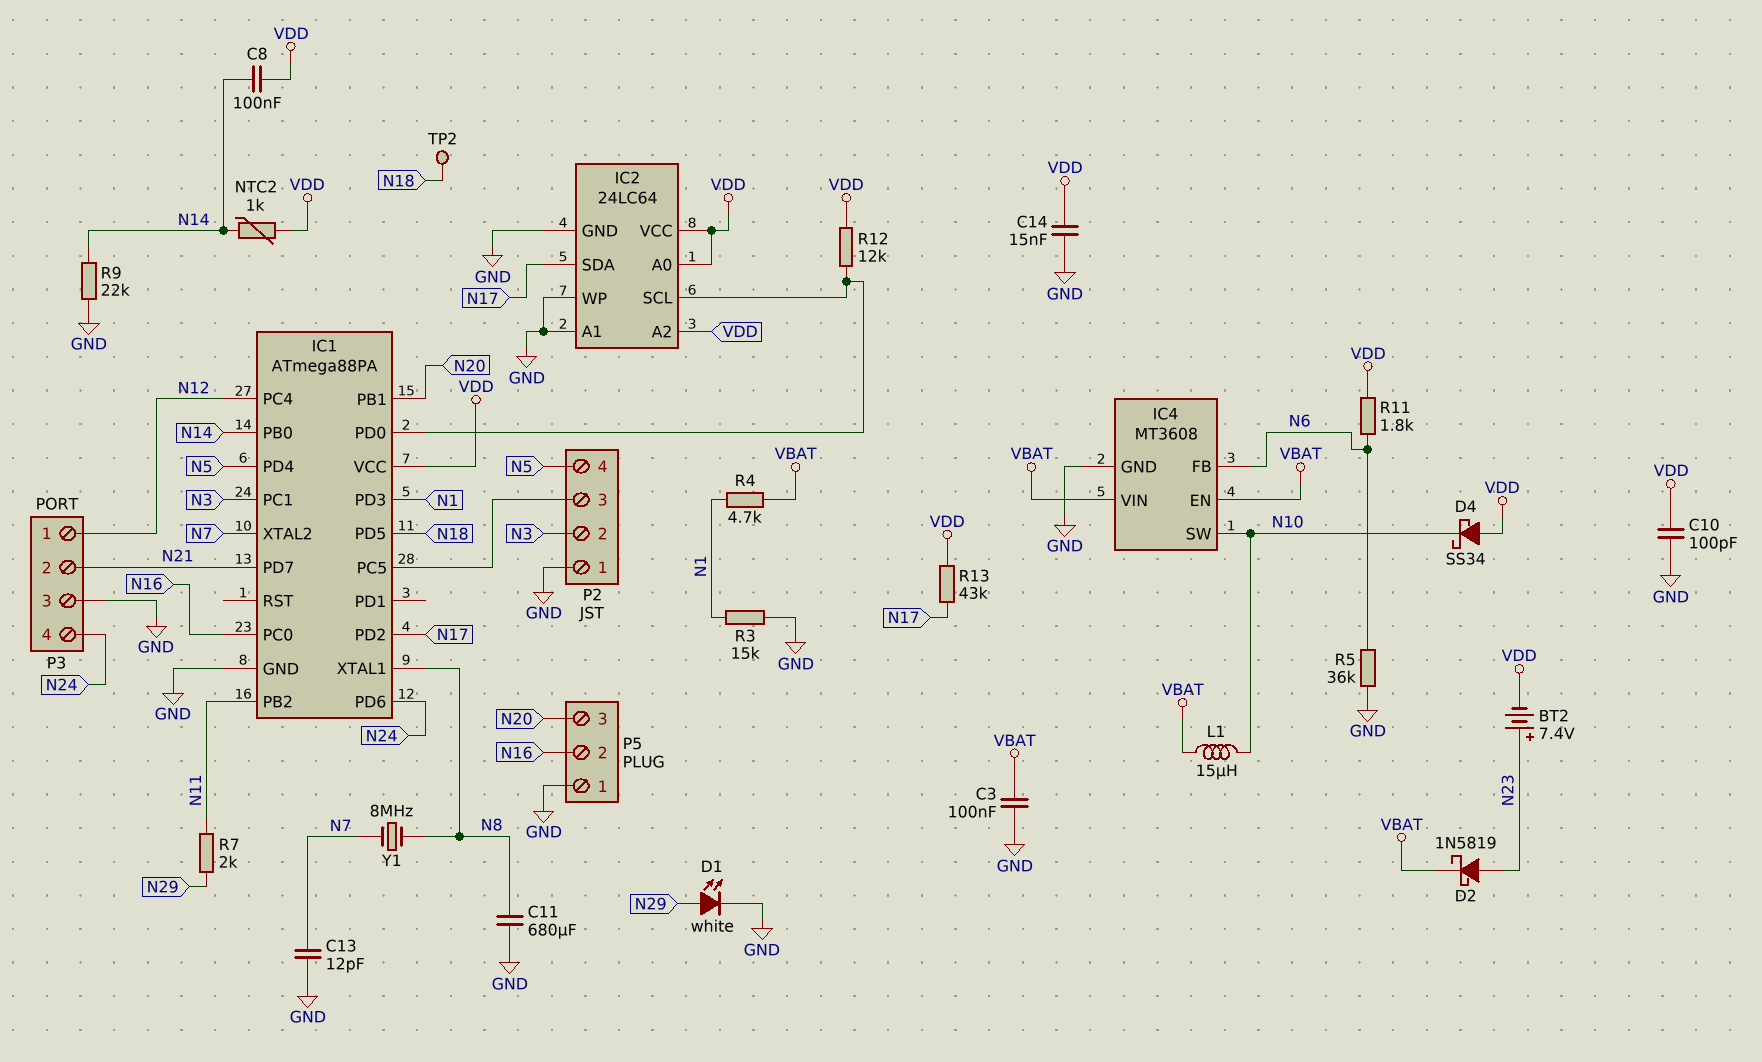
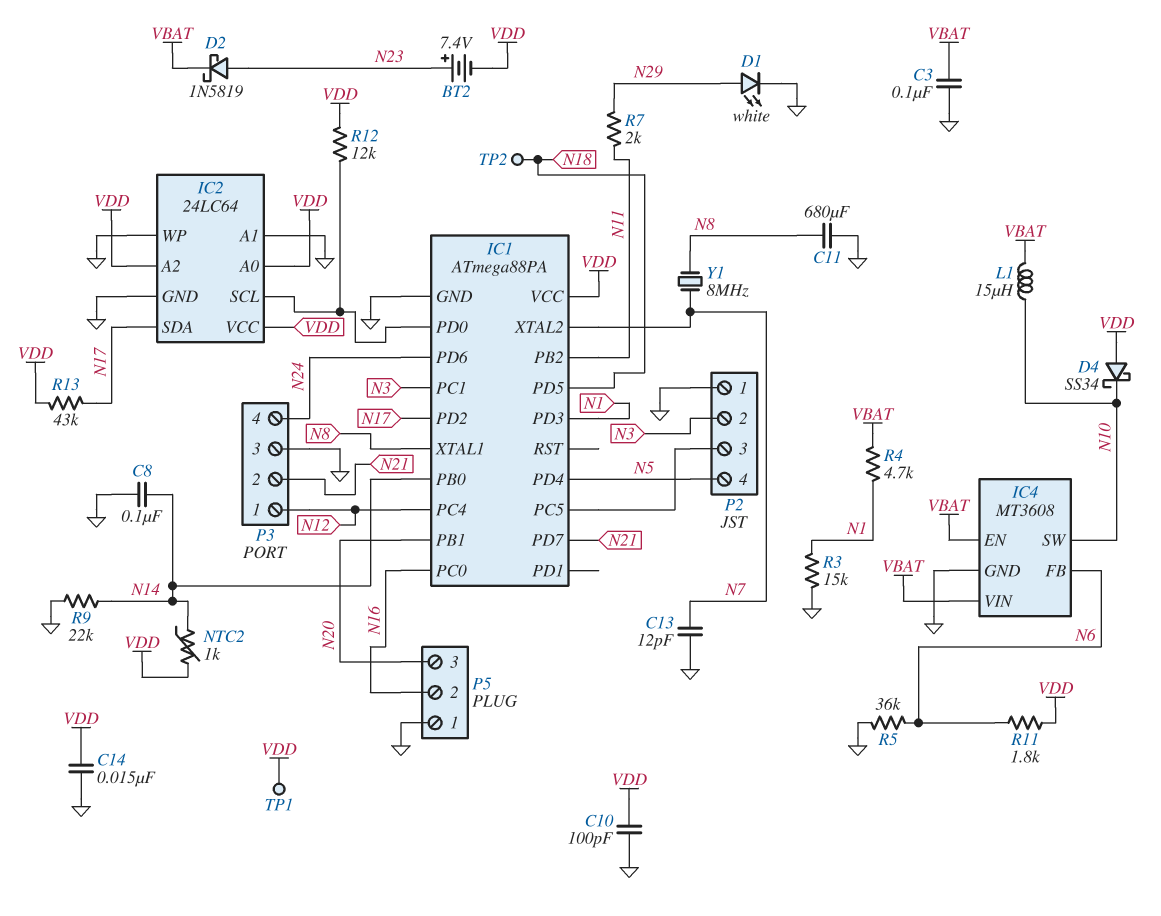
C8: 100nF (N14, VDD) -> 100nF (GND, N14)
TP1: none -> test point (VDD)

